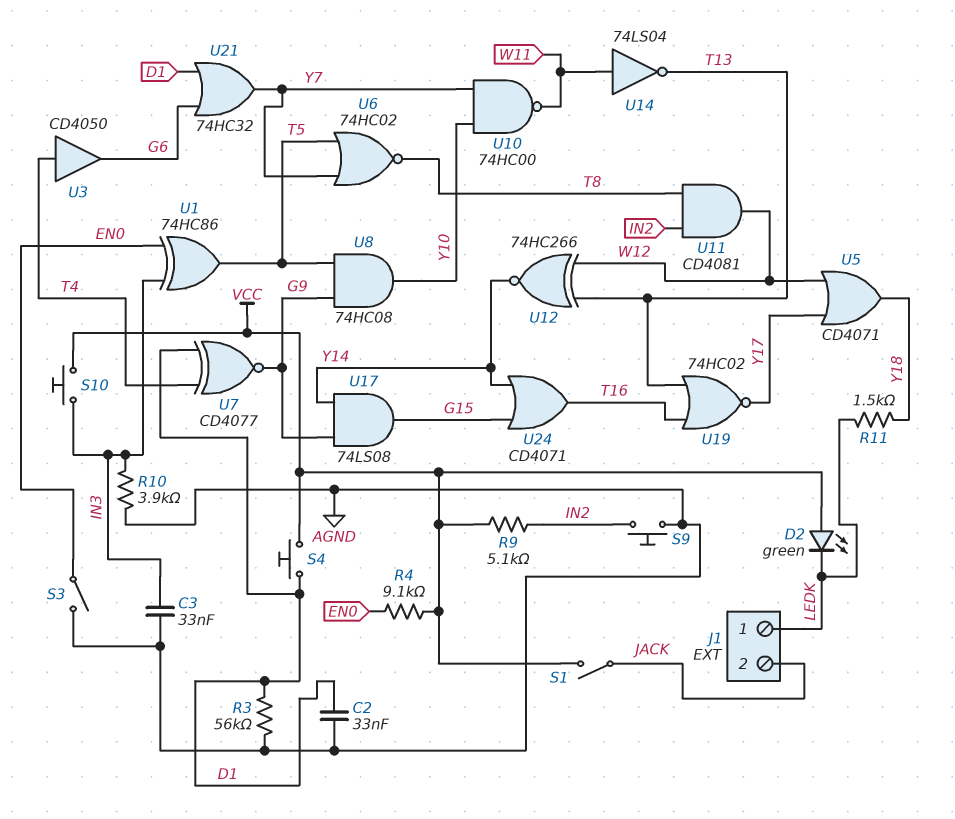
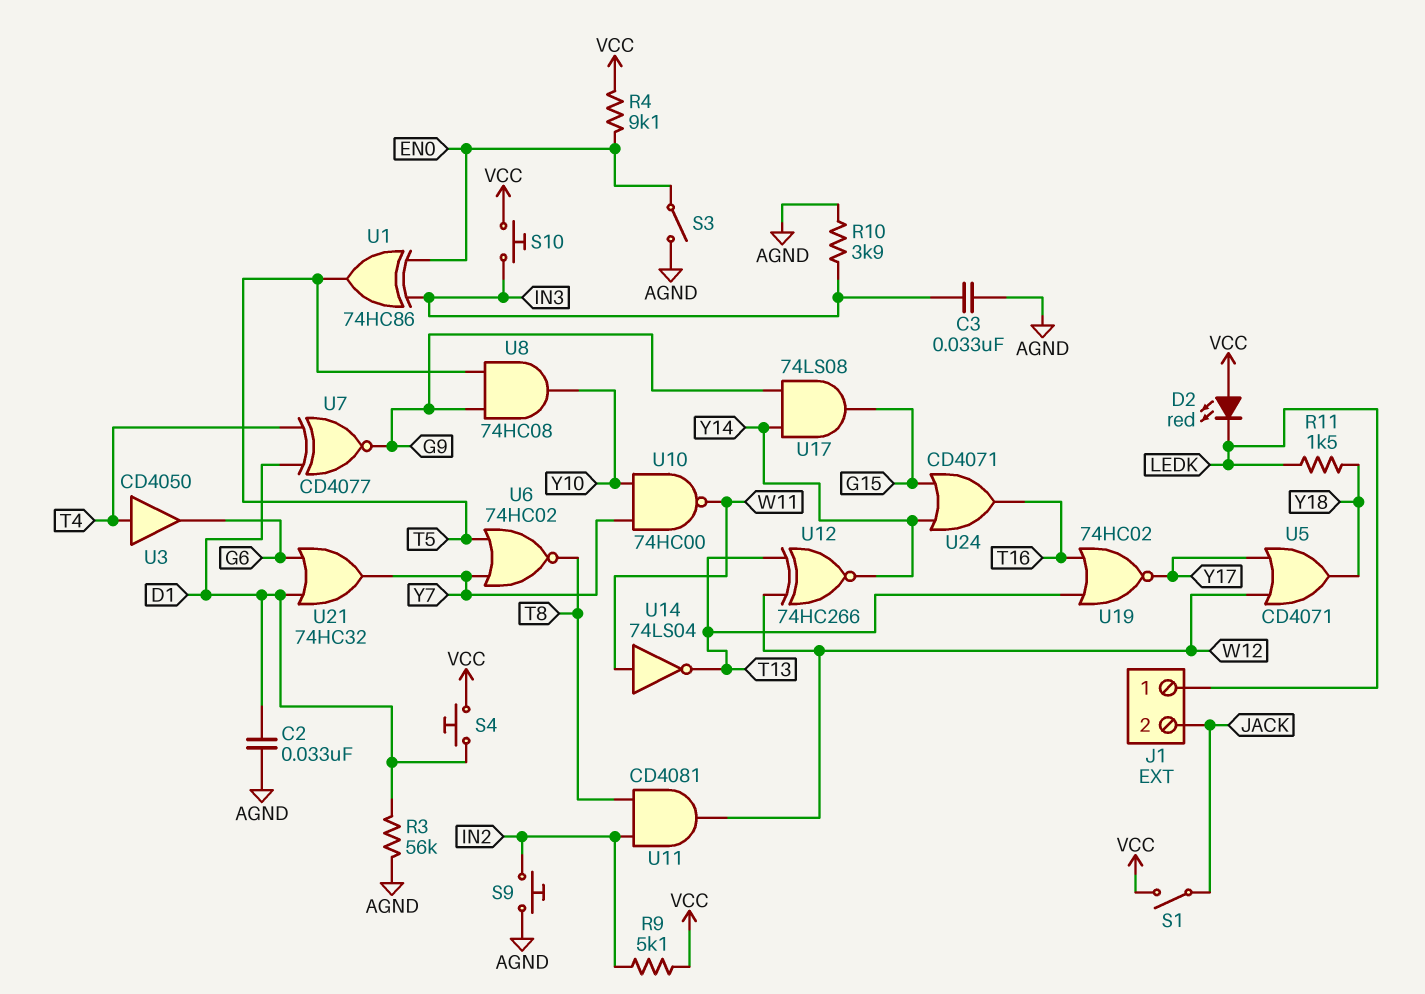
D2: LED green (A VCC, K LEDK) -> LED red (A VCC, K LEDK)

